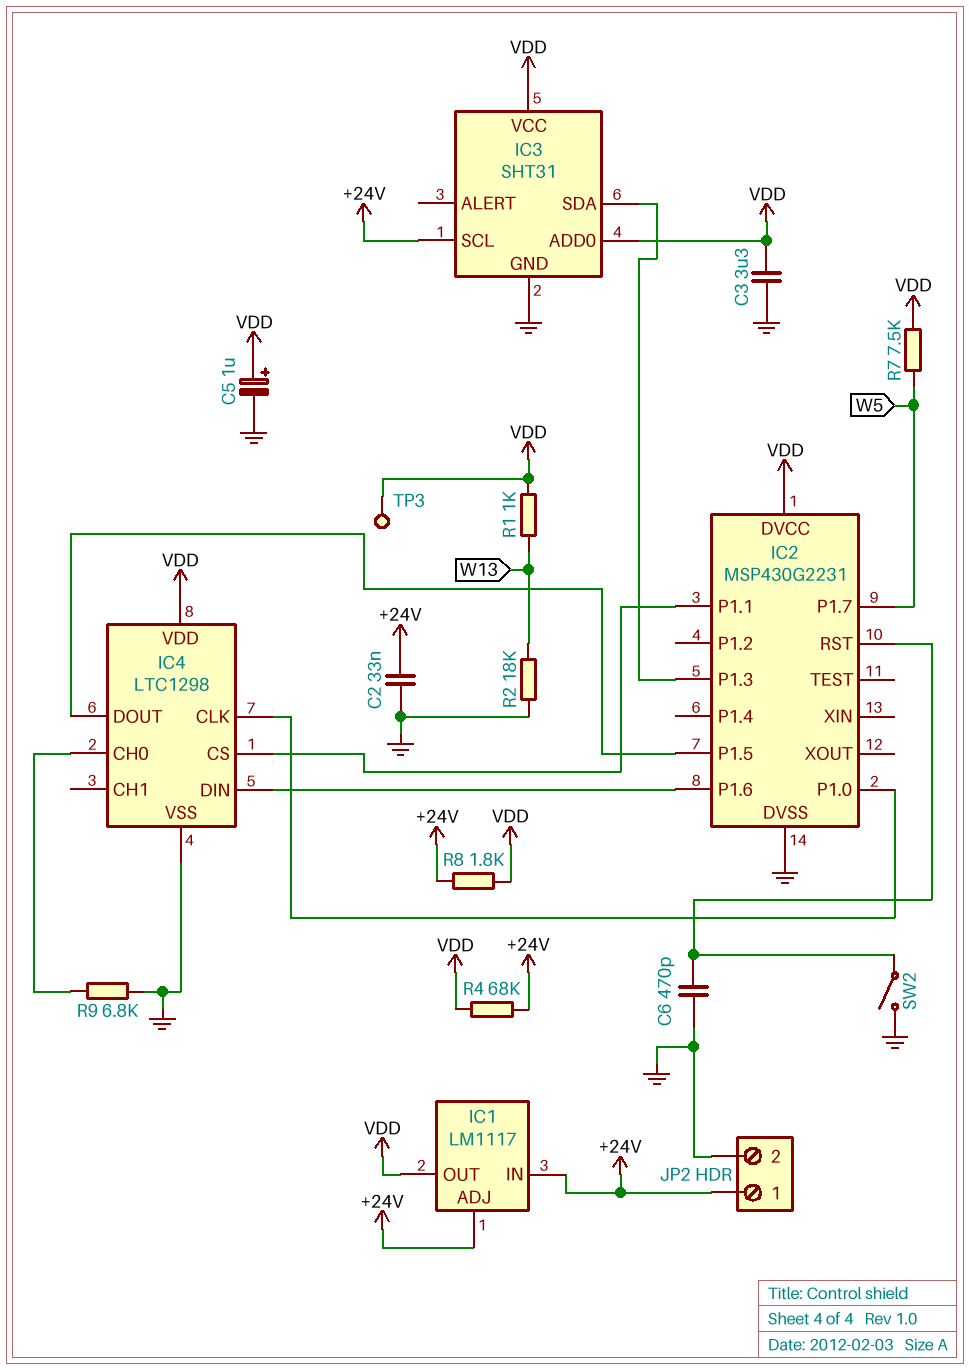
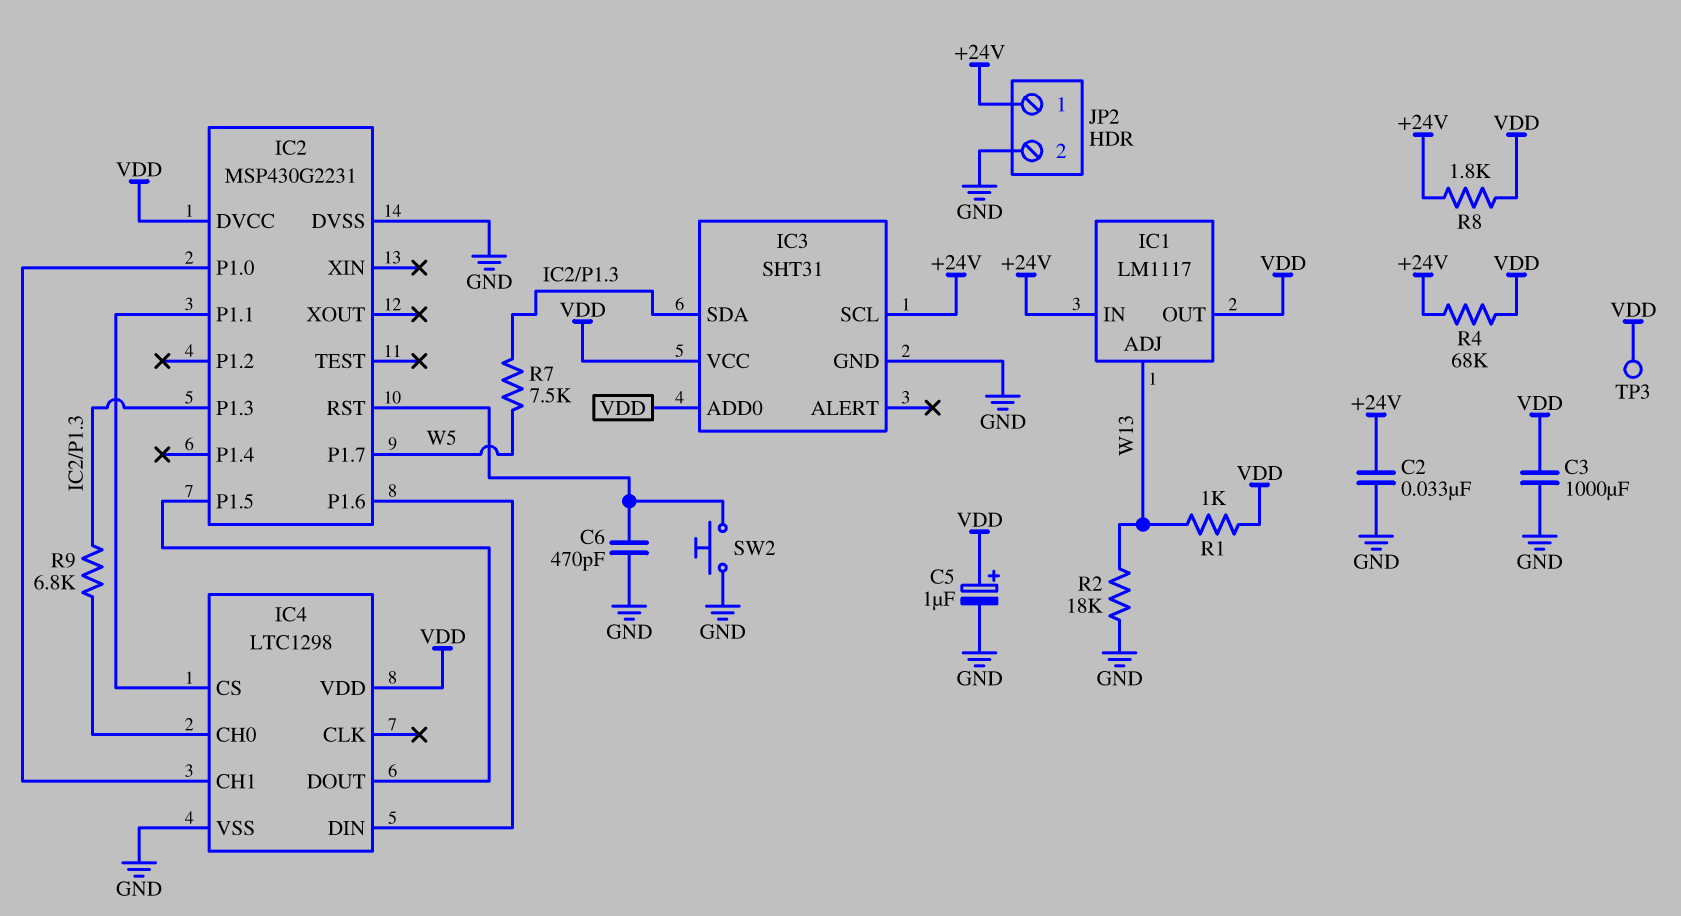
C3: 3.3uF (GND, VDD) -> 1000uF (GND, VDD)
IC1 pin ADJ: +24V -> W13
IC4 pin CH1: none -> IC2/P1.0
IC4 pin CLK: IC2/P1.0 -> none
R7: 7.5k (VDD, W5) -> 7.5k (IC2/P1.3, W5)
R9: 6.8k (GND, IC4/CH0) -> 6.8k (IC2/P1.3, IC4/CH0)
SW2: switch (GND, IC2/RST) -> button (GND, IC2/RST)

